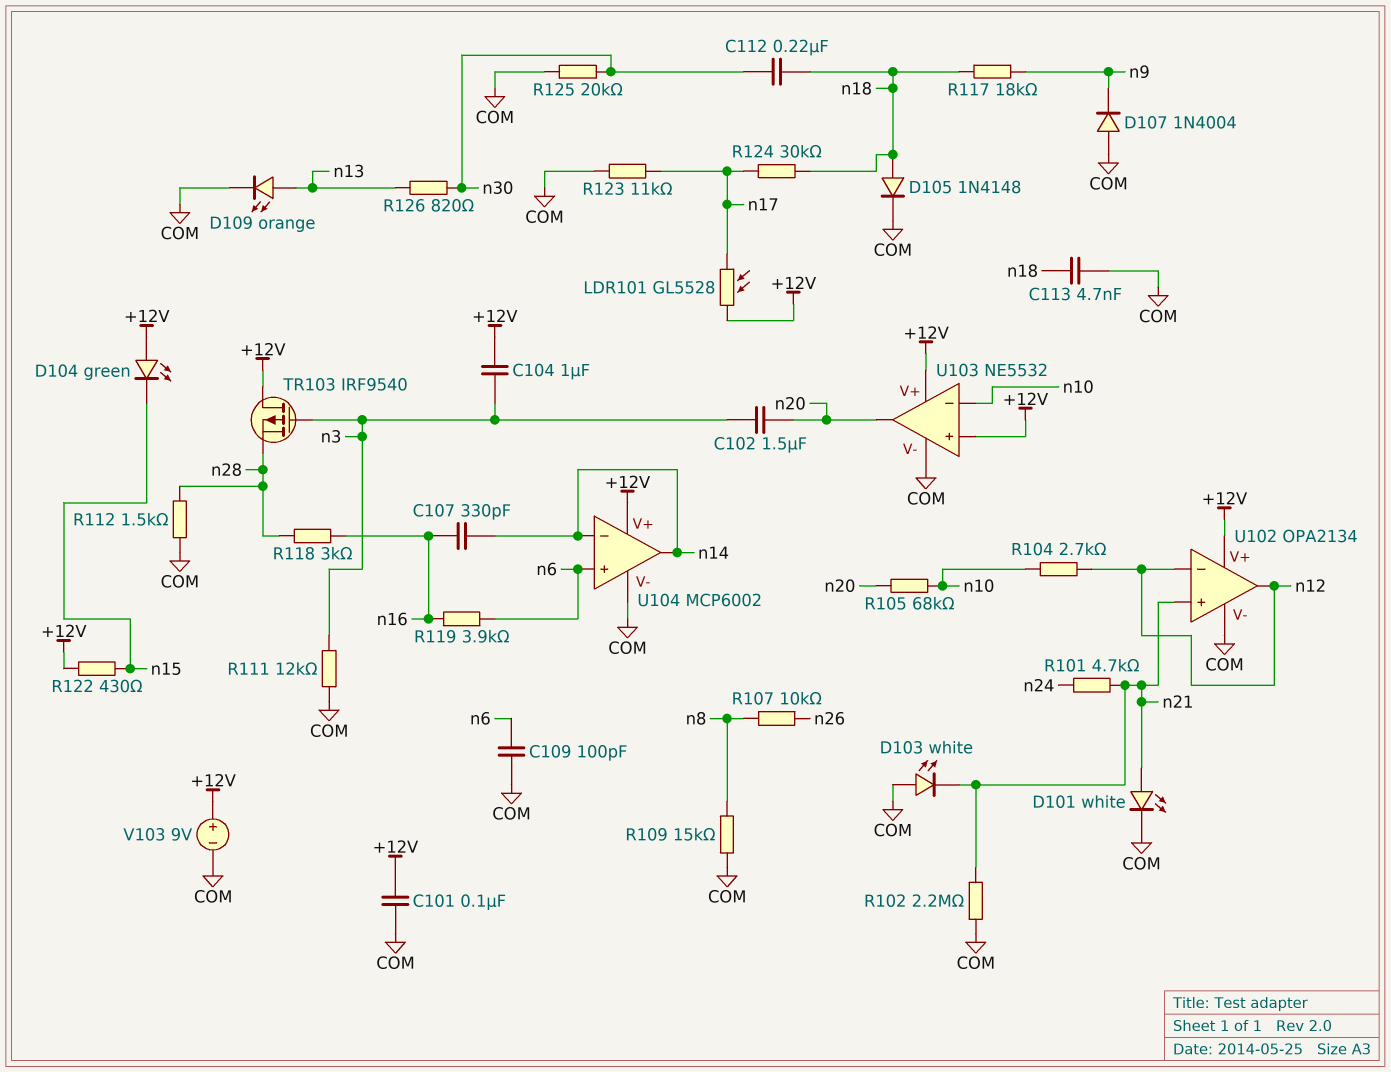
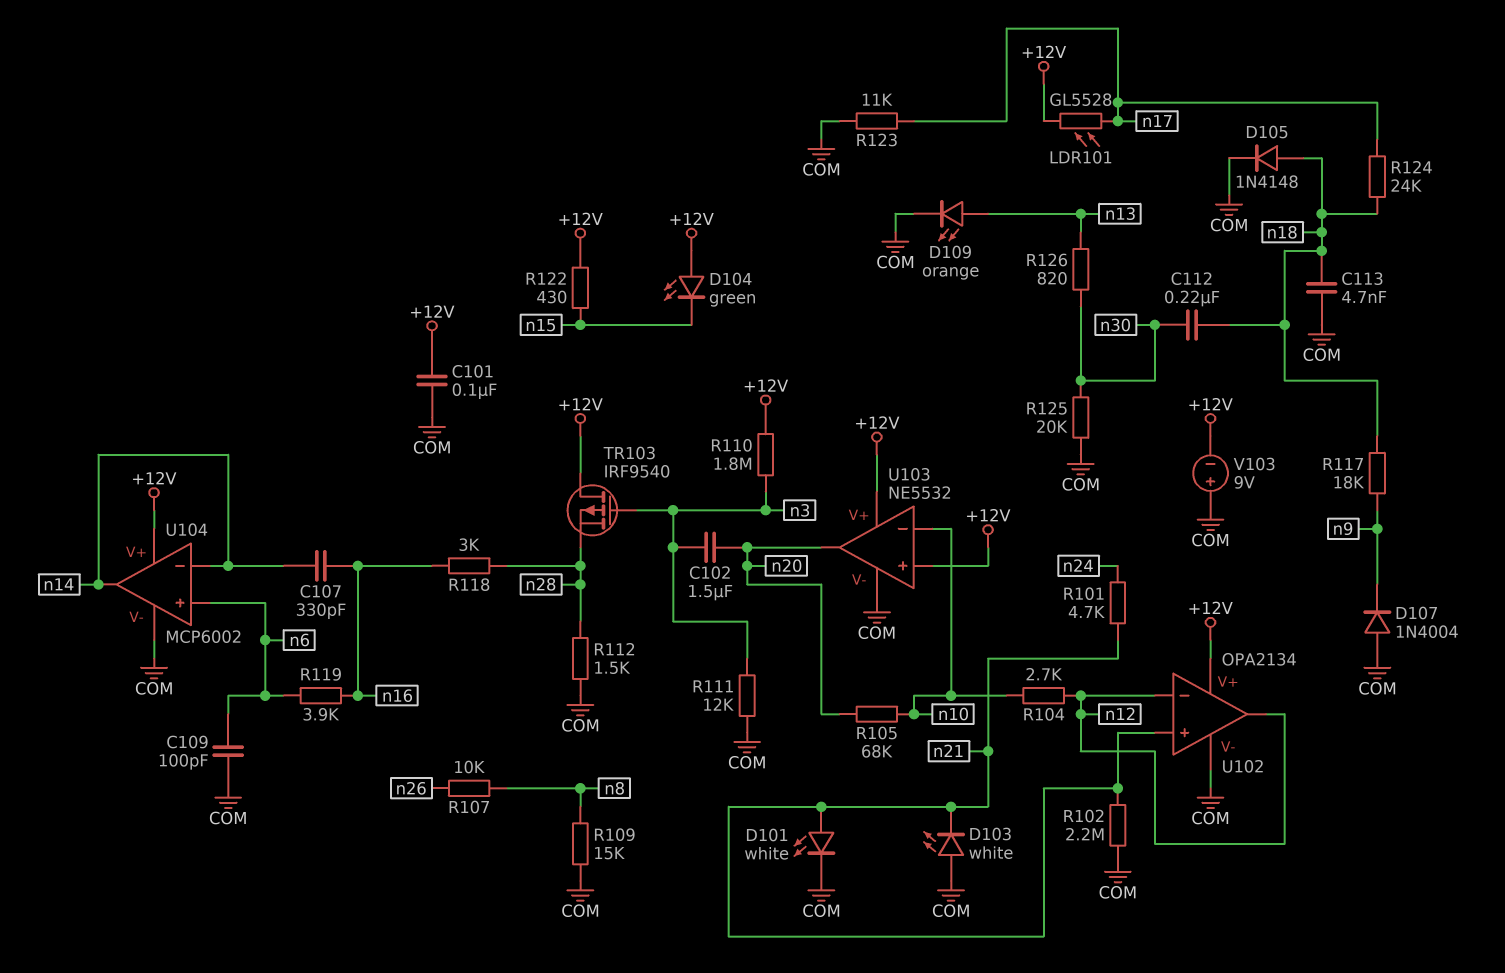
C104: 1uF (+12V, n3) -> none
R110: none -> 1.8M (+12V, n3)
R124: 30k (n17, n18) -> 24k (n17, n18)
V103: 9V (plus +12V, minus COM) -> 9V (plus COM, minus +12V)

